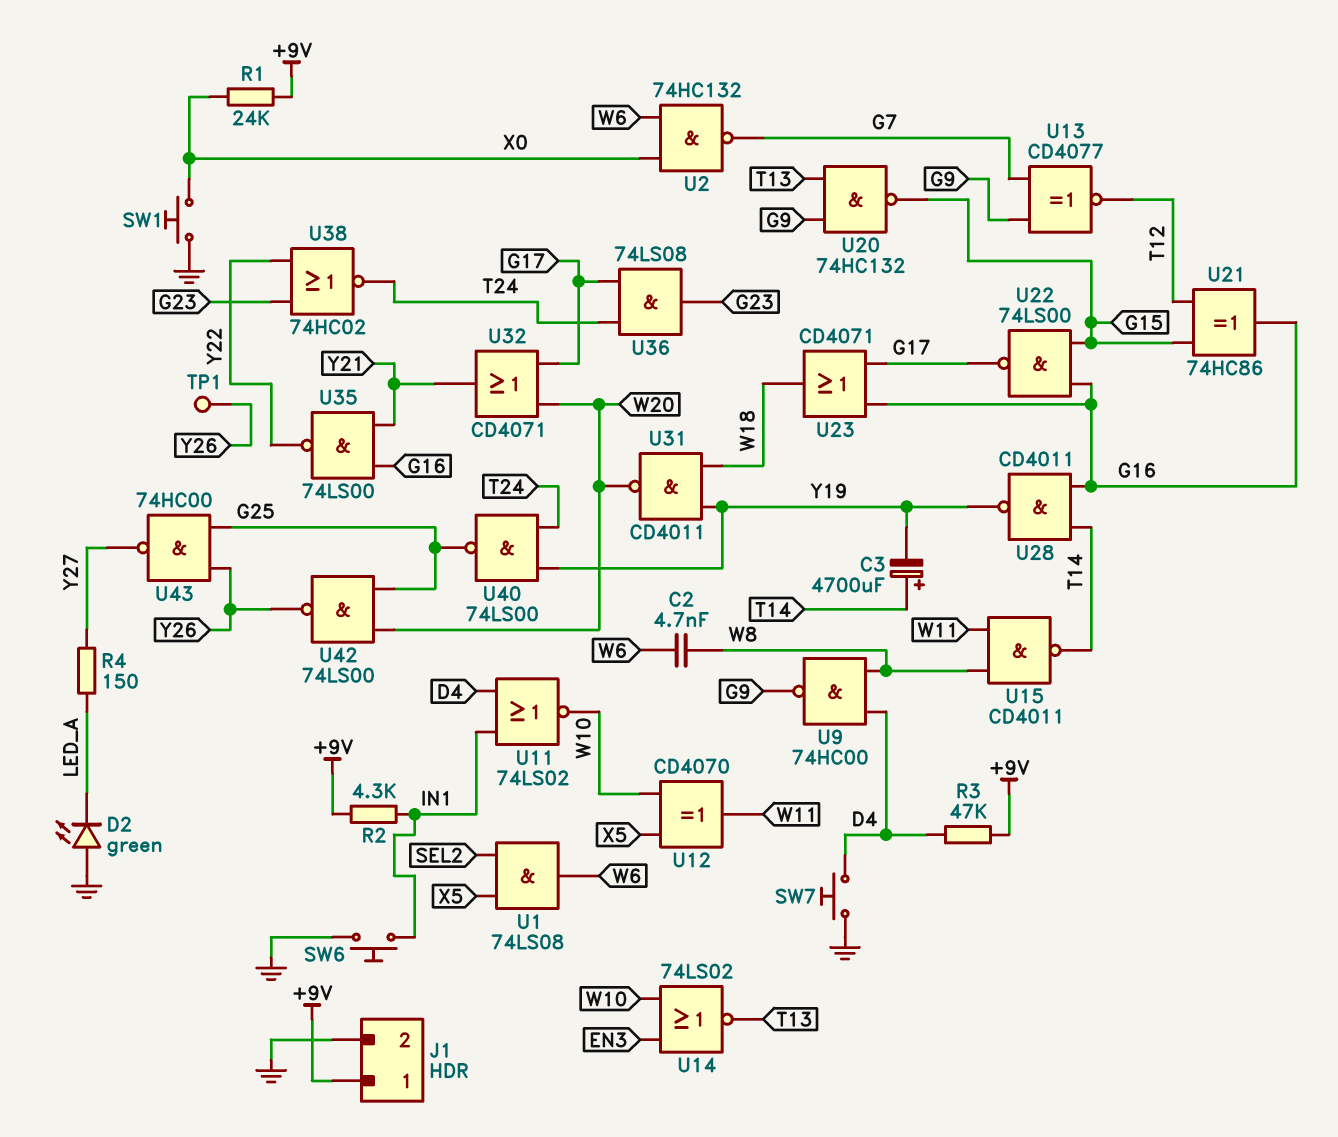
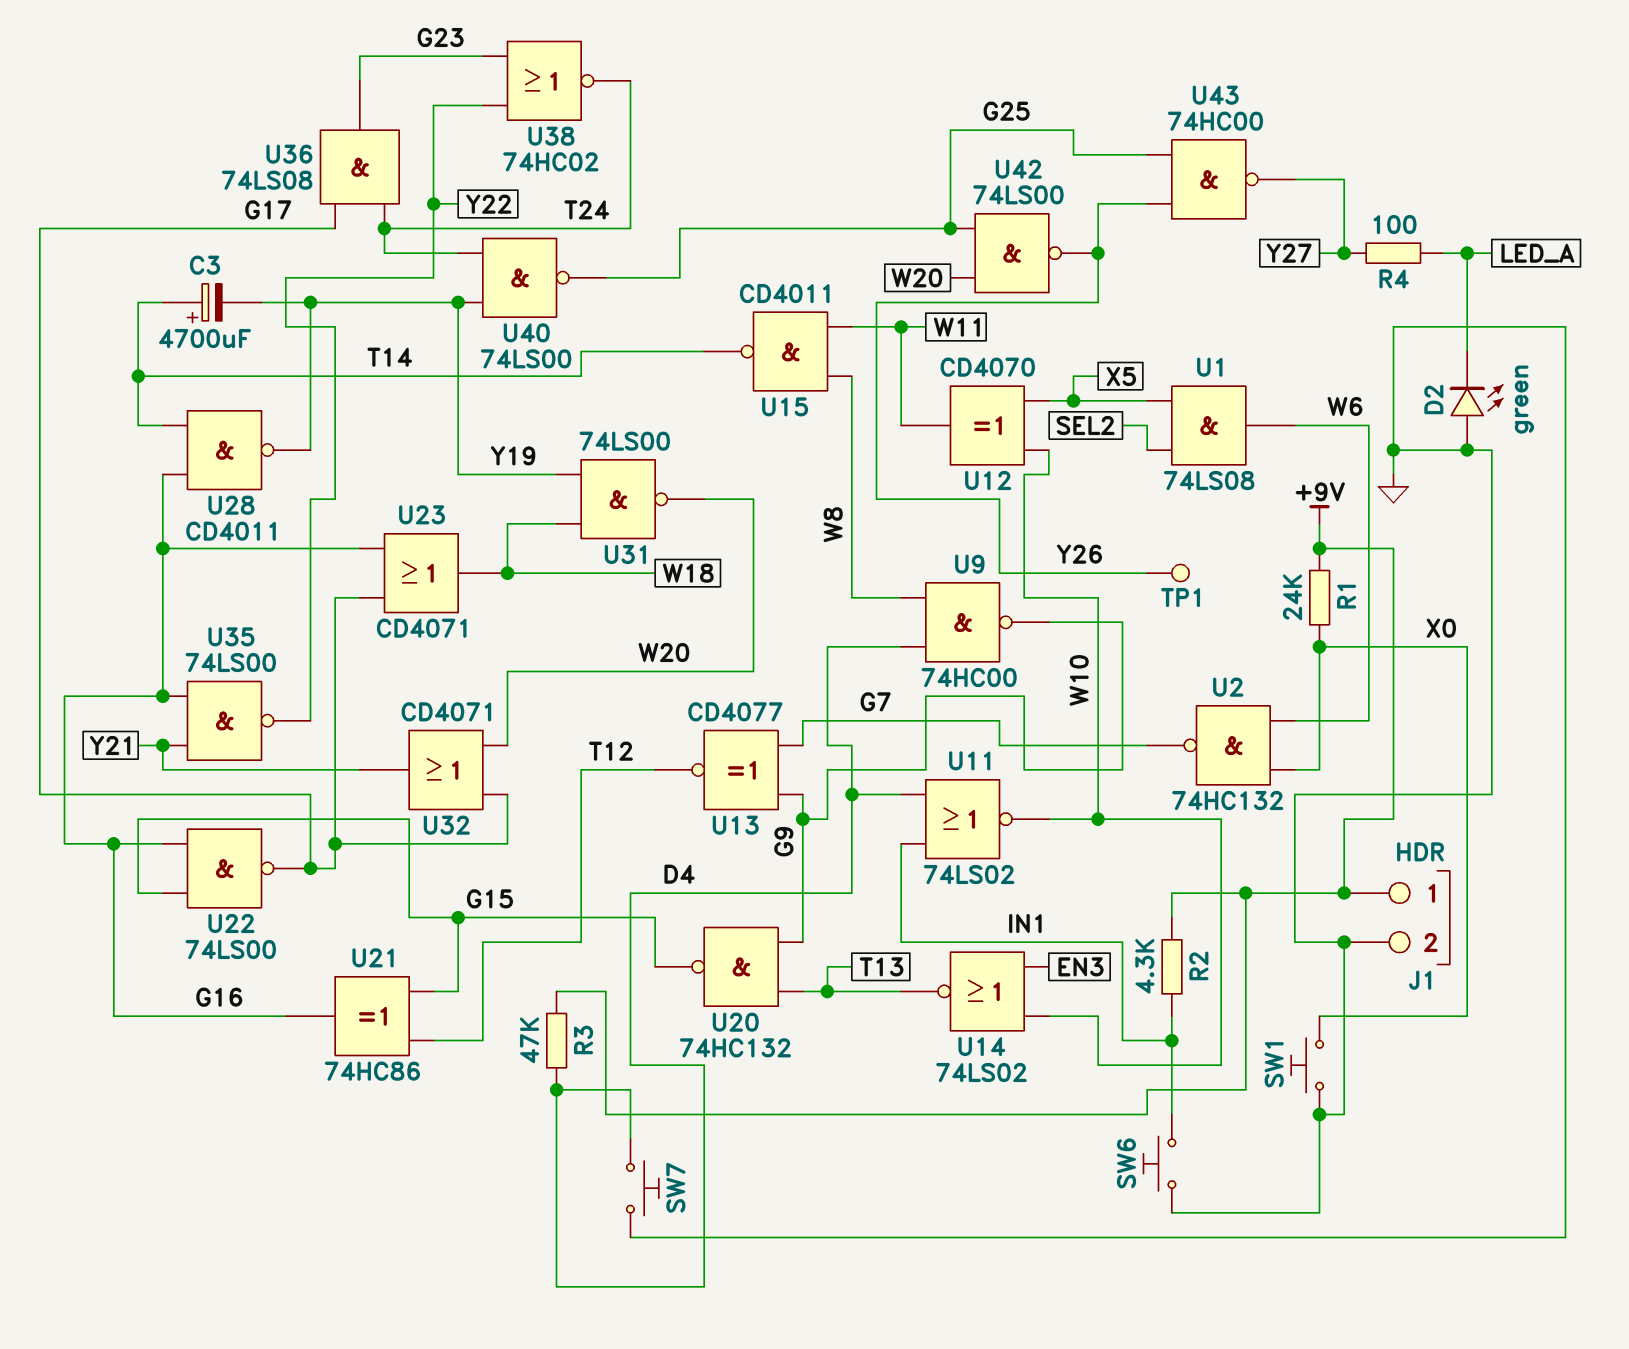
C2: 4.7nF (W6, W8) -> none
R4: 150 (LED_A, Y27) -> 100 (LED_A, Y27)
U31: NAND CD4011 (in W18, in Y19, out W20) -> NAND 74LS00 (in W18, in Y19, out W20)

